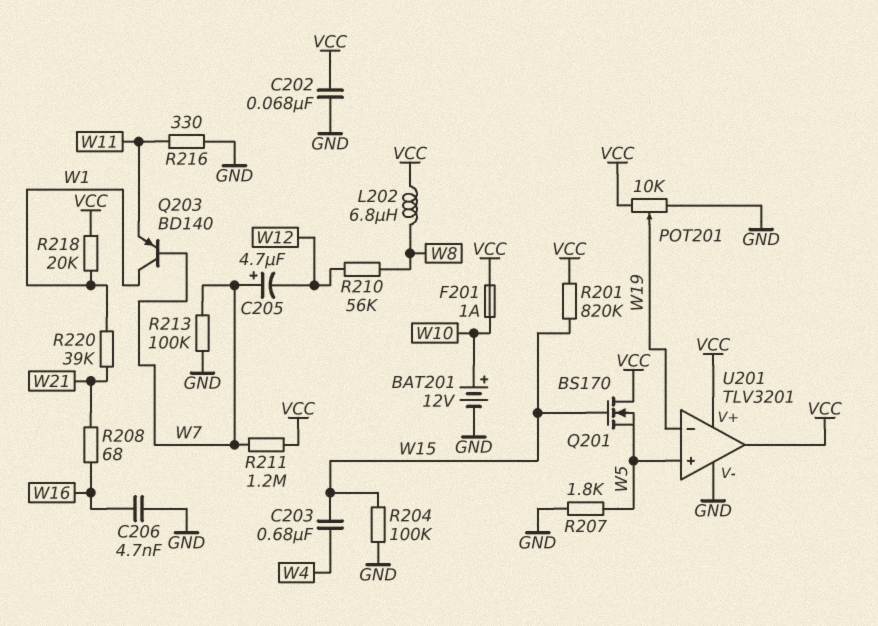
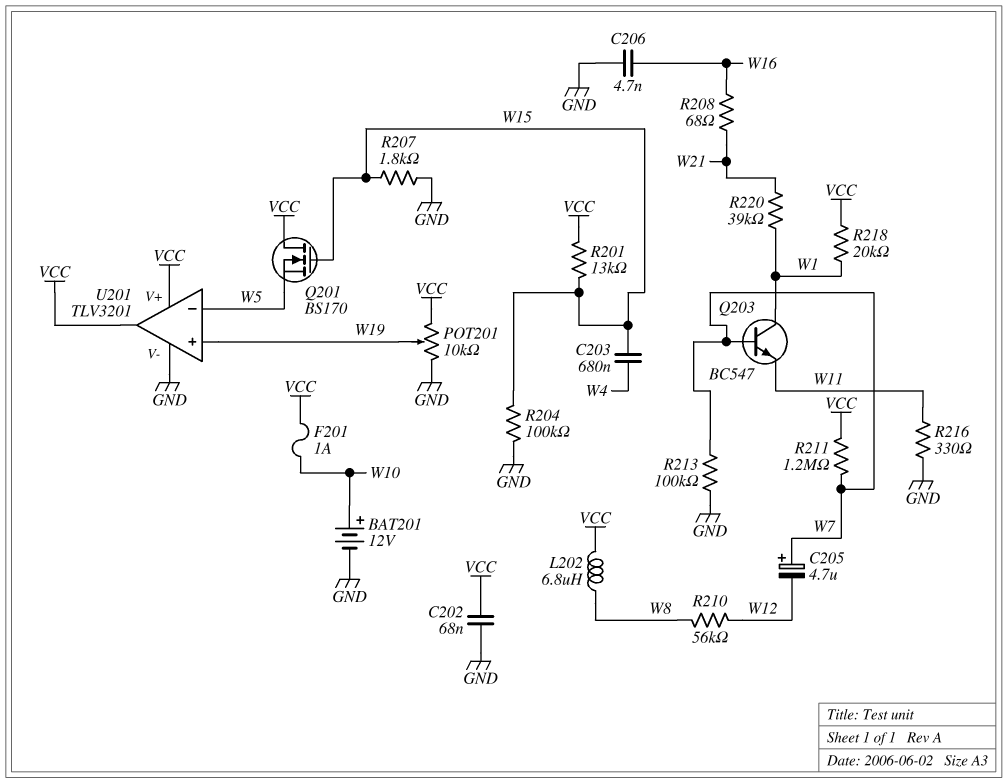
Q203: PNP BD140 (B W7, C W1, E W11) -> NPN BC547 (B W7, C W1, E W11)
R201: 820k (VCC, W15) -> 13k (VCC, W15)
R207: 1.8k (GND, W5) -> 1.8k (GND, W15)
U201 pin in+: W5 -> W19
U201 pin in-: W19 -> W5

